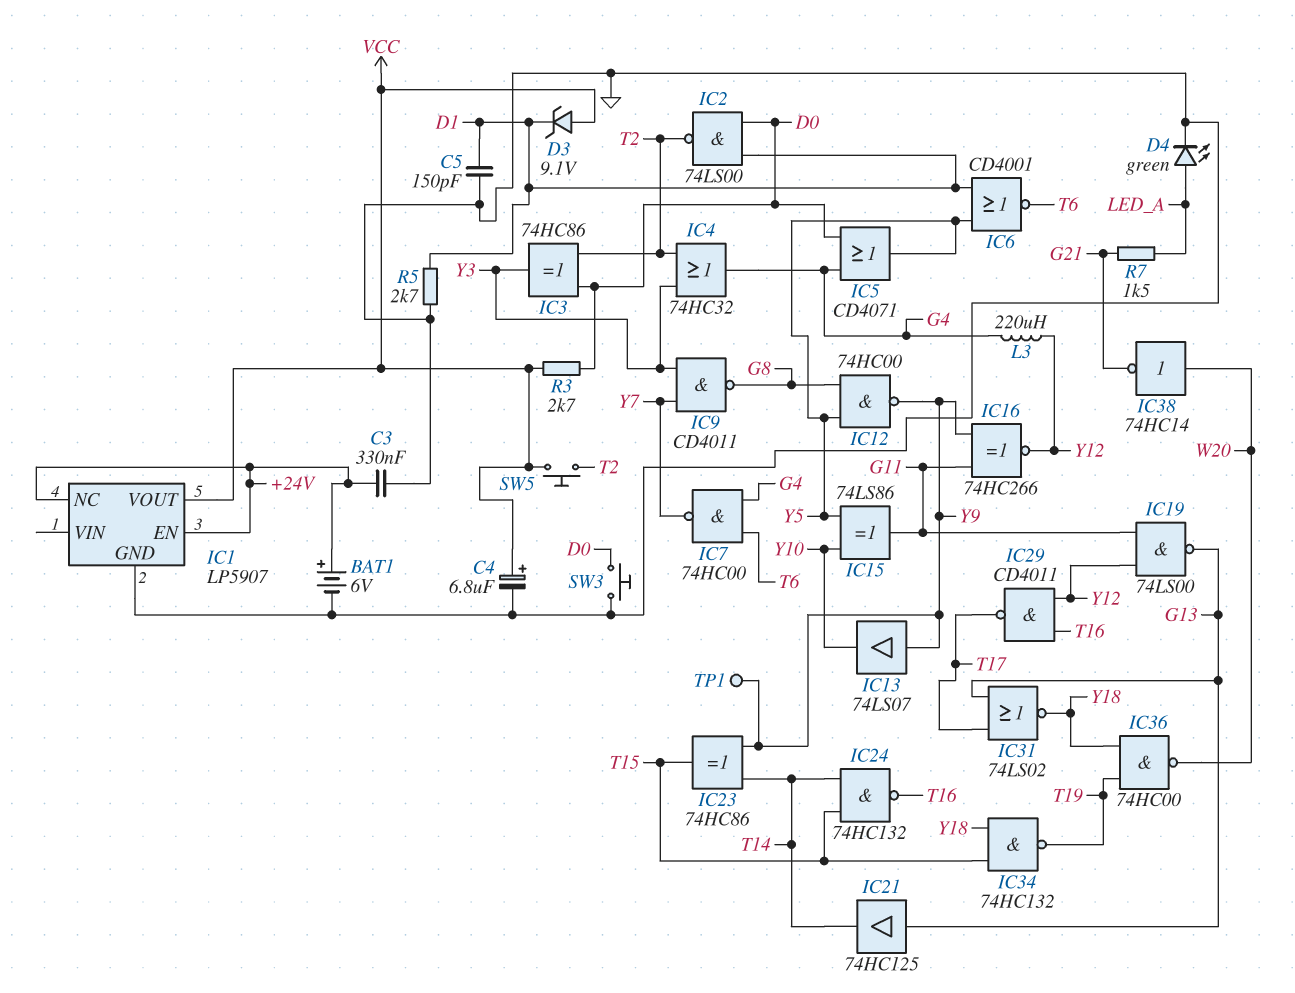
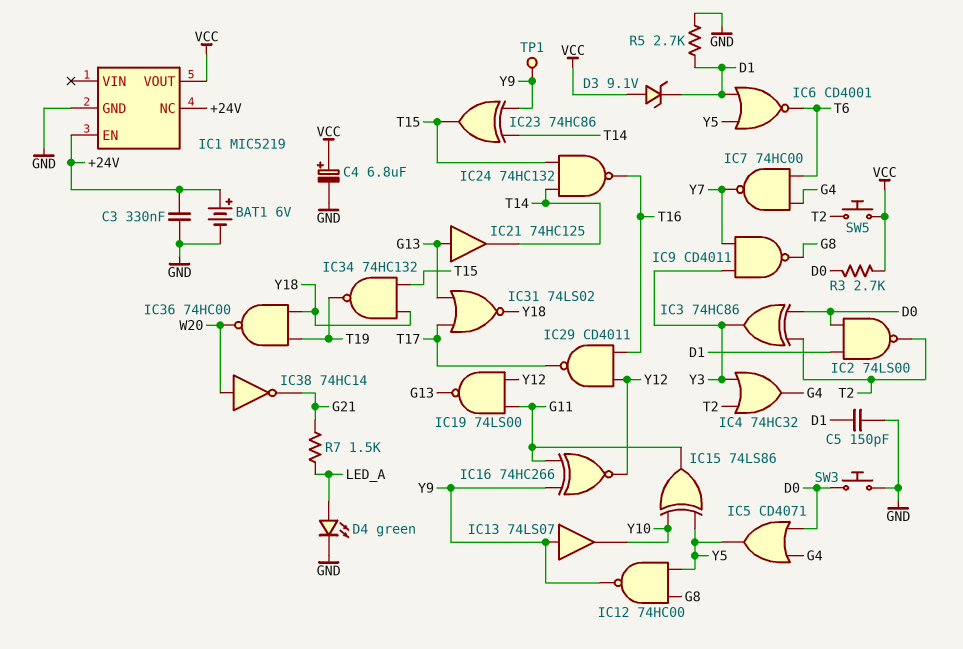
IC1: LP5907 -> MIC5219
L3: 220uH (G4, Y12) -> none

